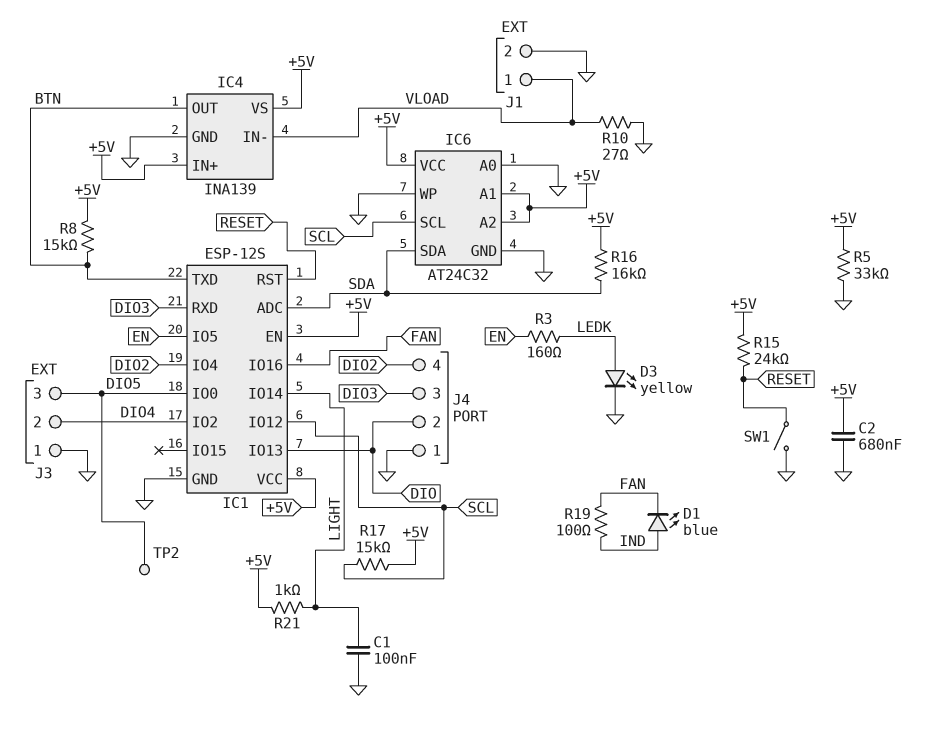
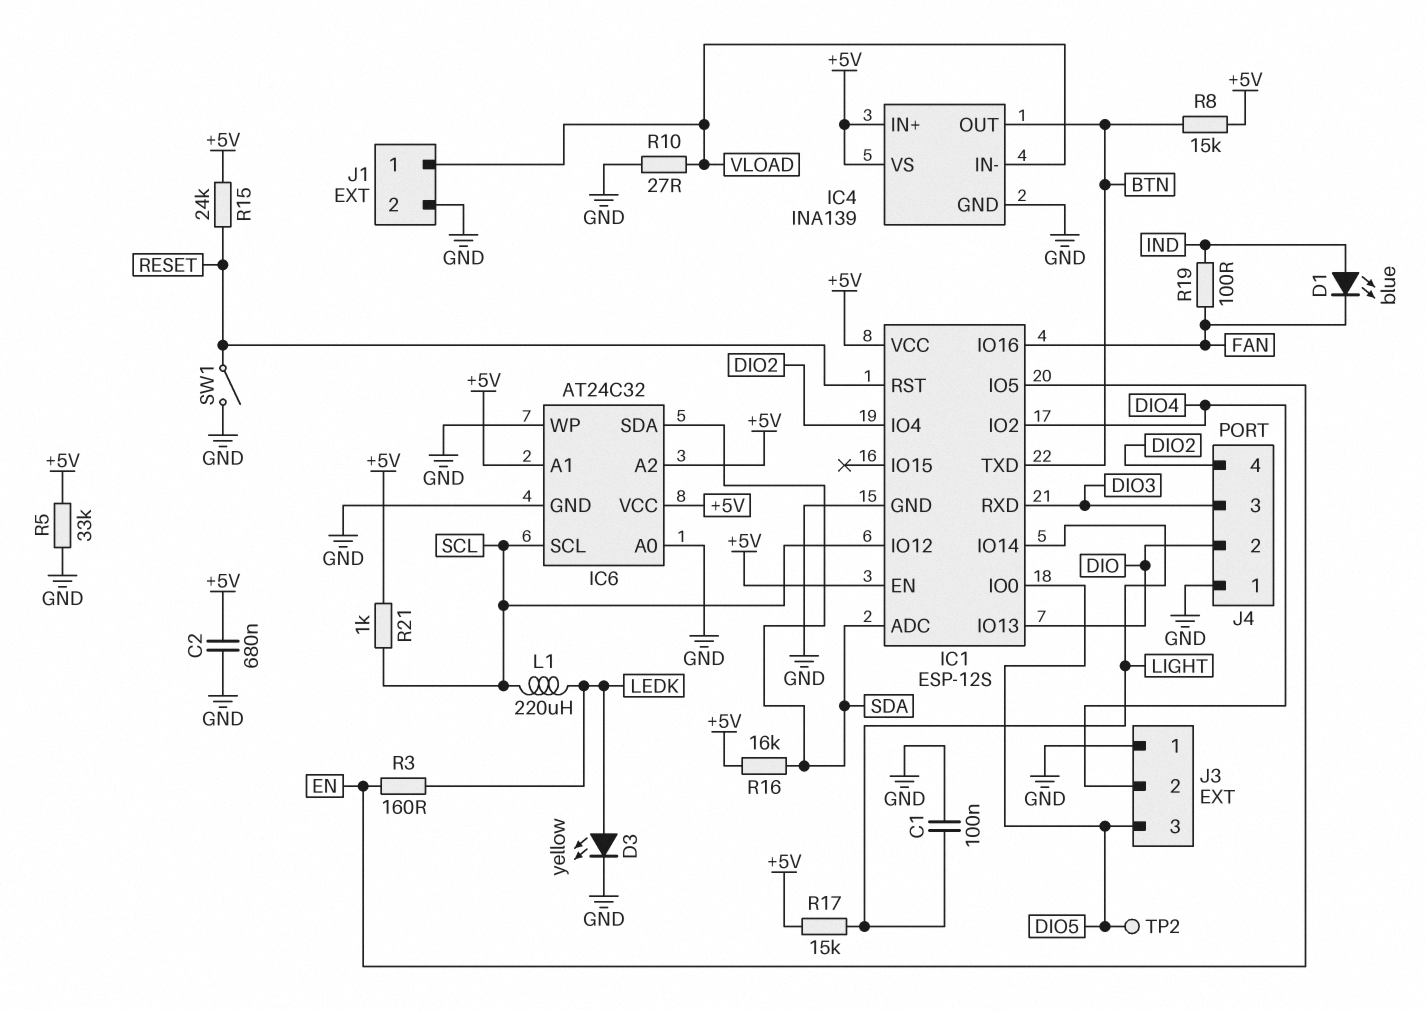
L1: none -> 220uH (LEDK, SCL)
R17: 15k (+5V, SCL) -> 15k (+5V, LIGHT)
R21: 1k (+5V, LIGHT) -> 1k (+5V, SCL)

